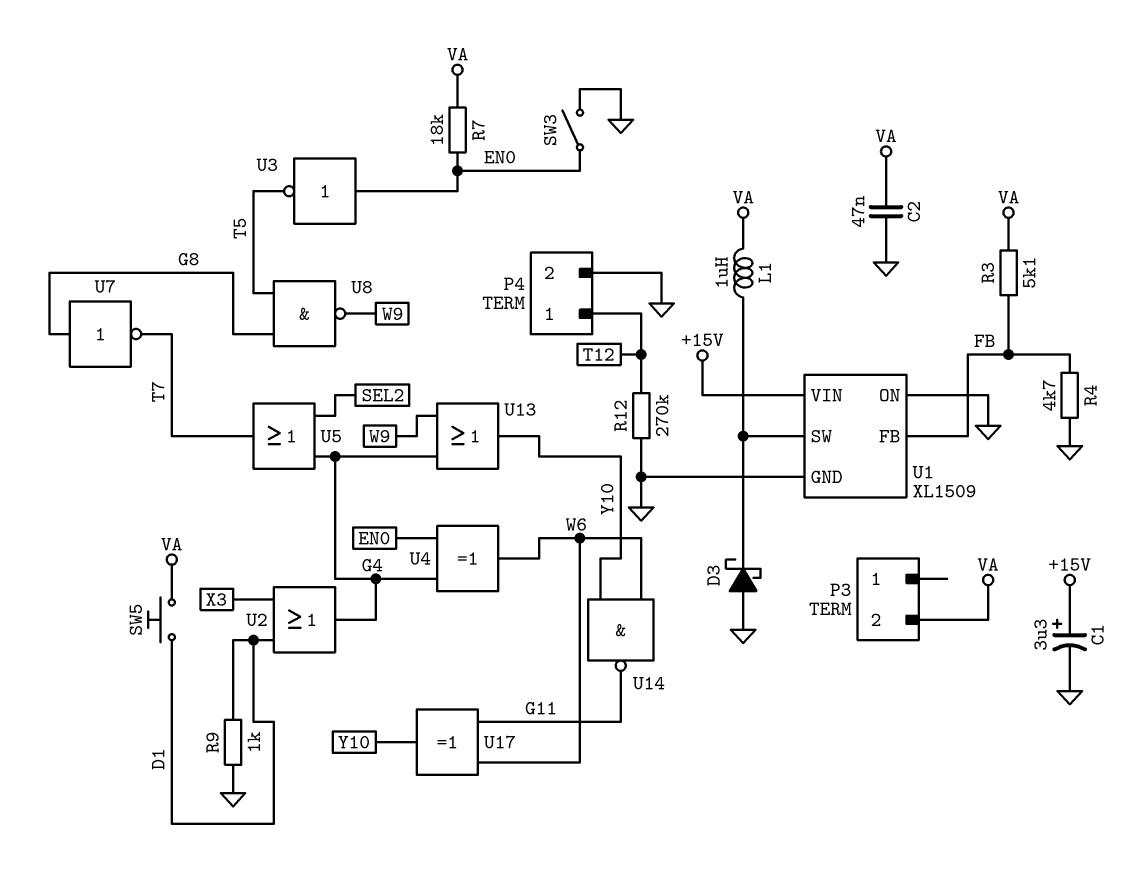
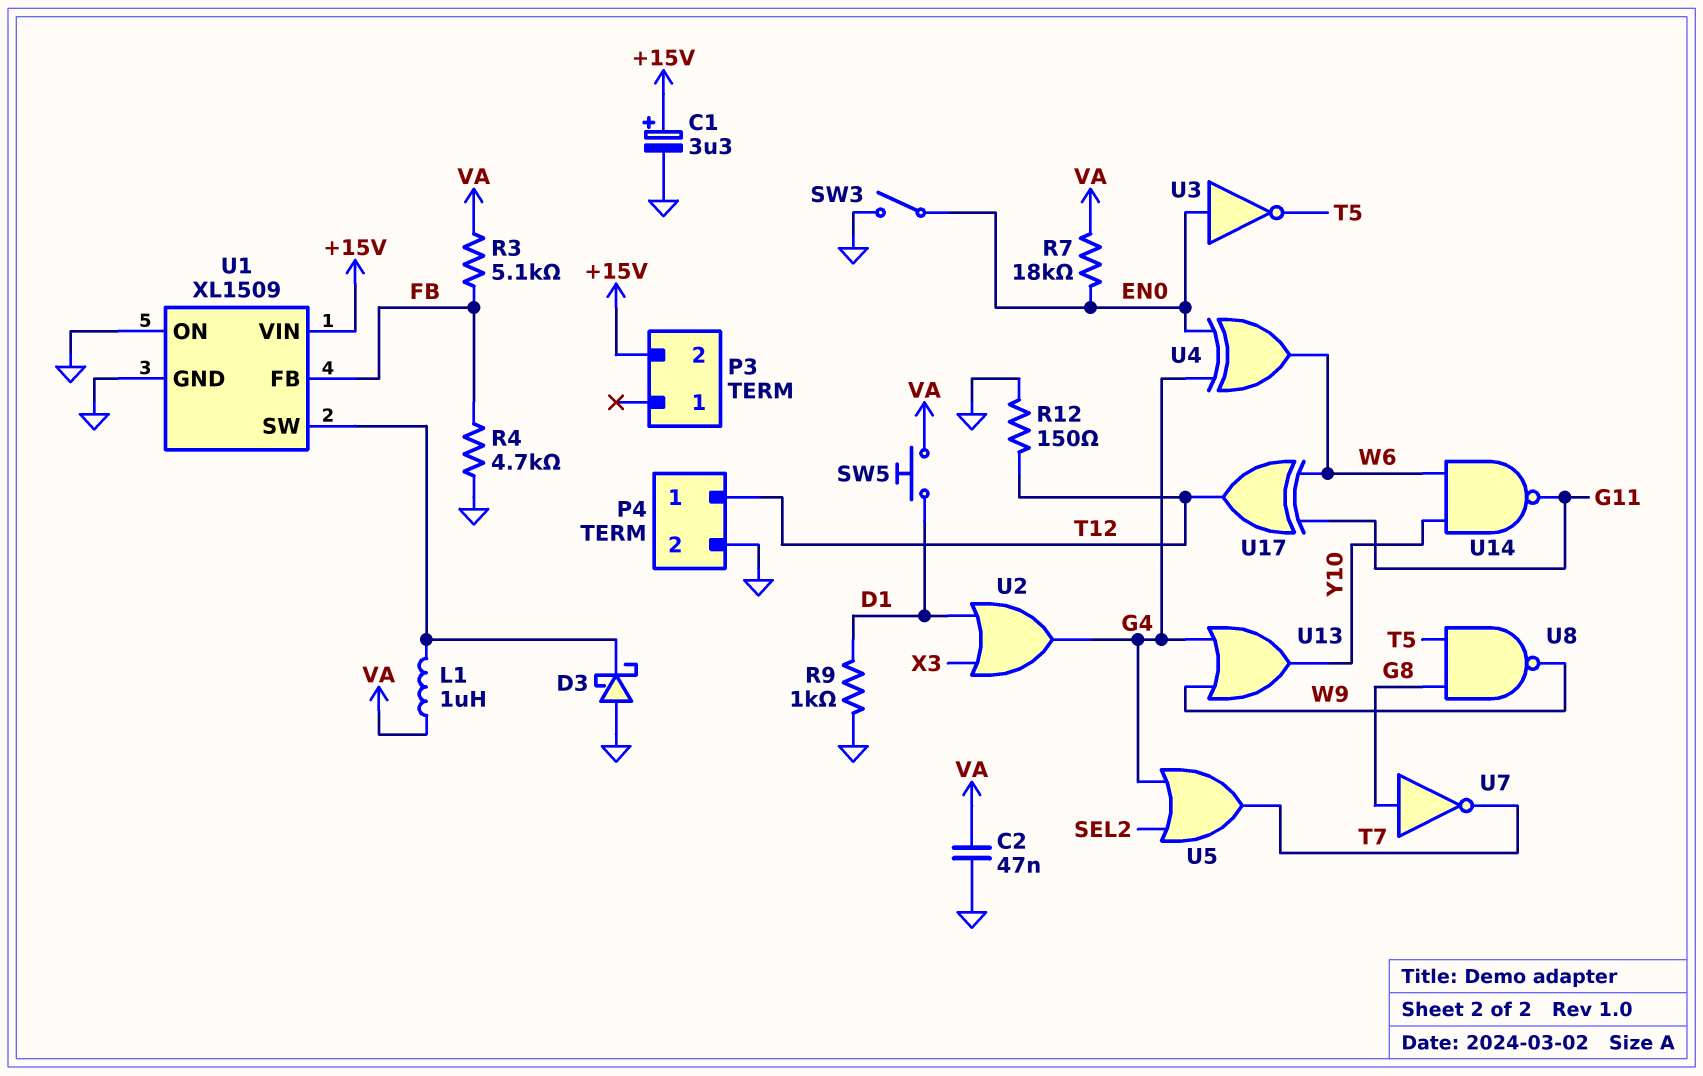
P3 pin 2: VA -> +15V
R12: 270k (GND, T12) -> 150 (GND, T12)
U17: XOR (in G11, in W6, out Y10) -> XOR (in G11, in W6, out T12)

